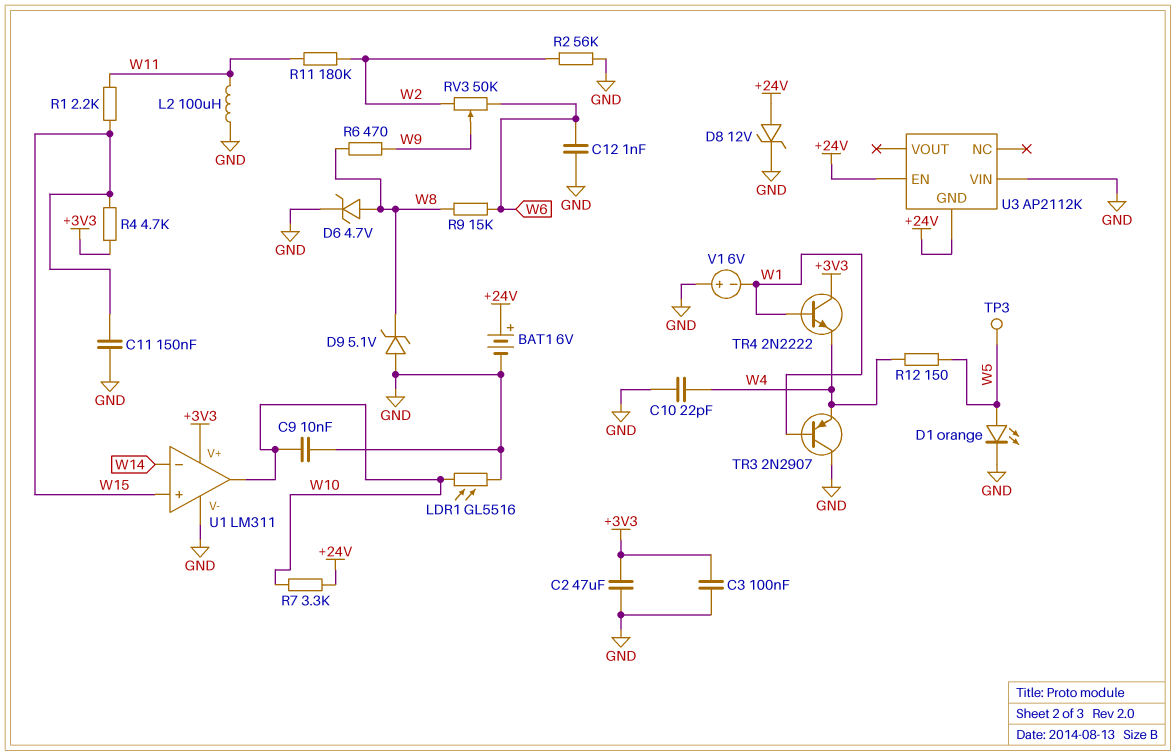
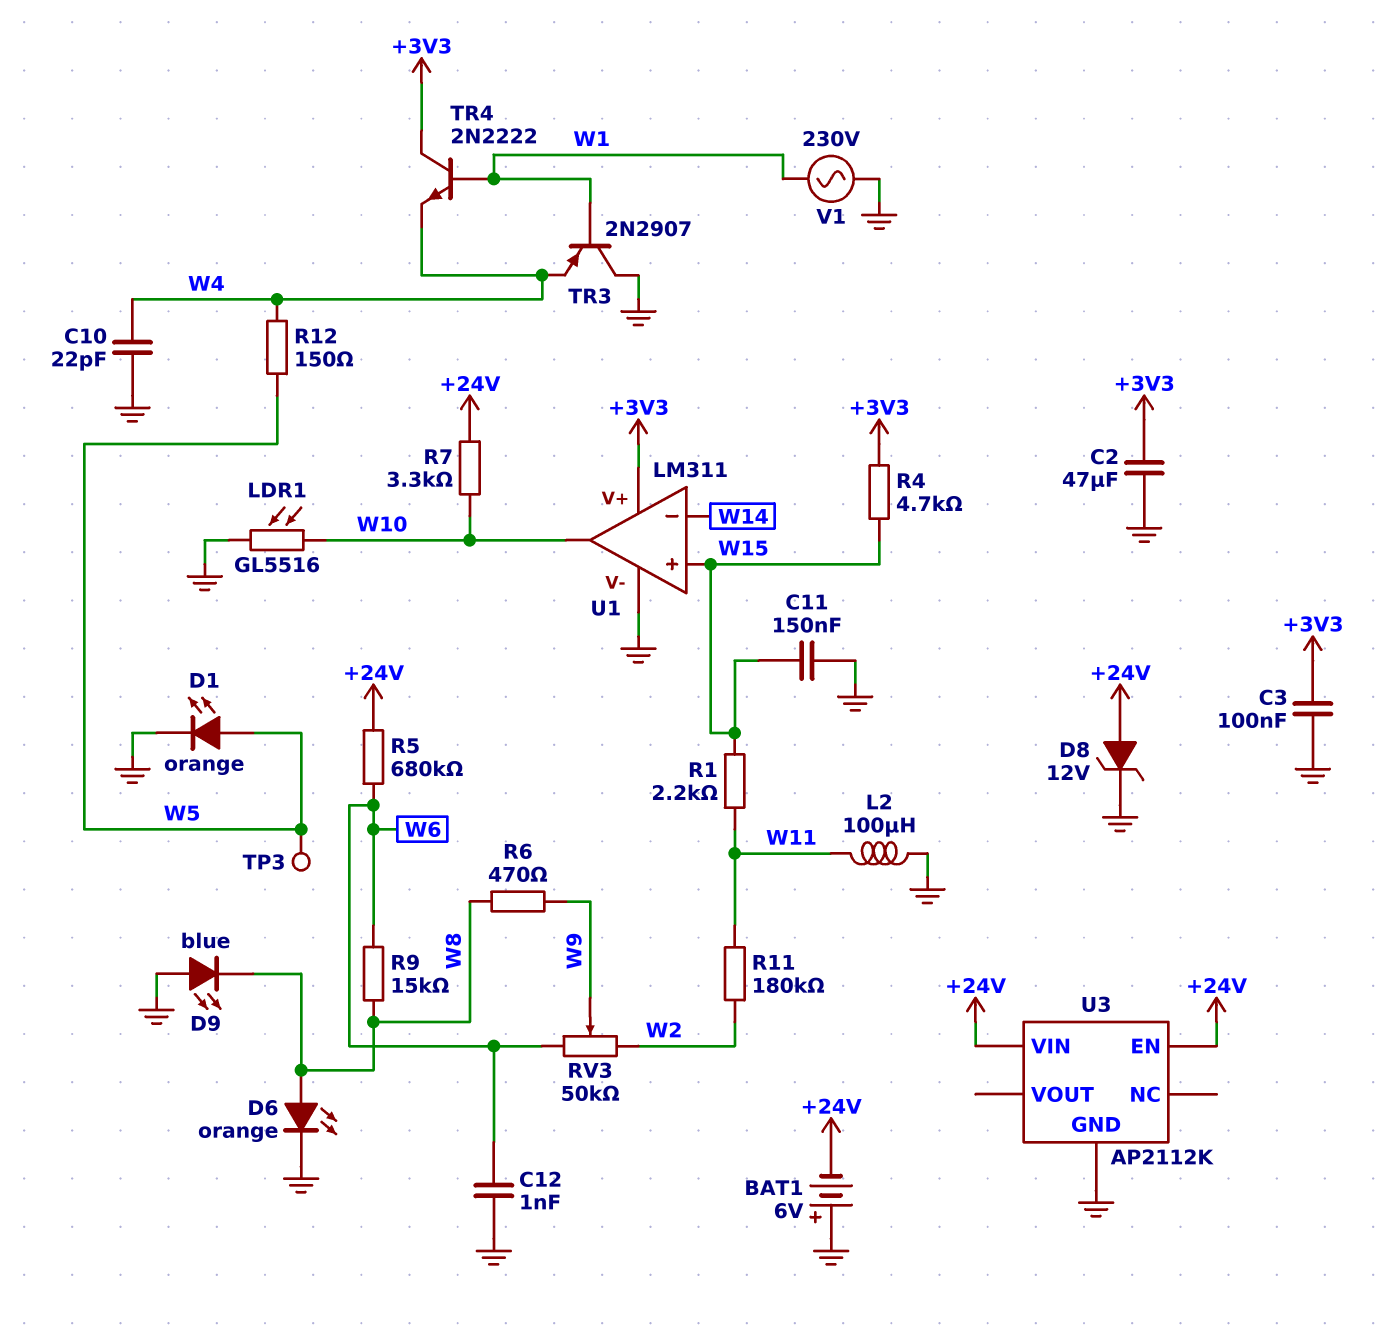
BAT1: 6V (plus +24V, minus GND) -> 6V (plus GND, minus +24V)
C9: 10nF (GND, W10) -> none
D6: zener 4.7V (A W8, K GND) -> LED orange (A W8, K GND)
D9: zener 5.1V (A GND, K W8) -> LED blue (A GND, K W8)
R2: 56k (GND, W2) -> none
R5: none -> 680k (+24V, W6)
U3 pin GND: +24V -> GND
U3 pin VIN: GND -> +24V
V1: 6V (plus GND, minus W1) -> AC 230V (GND, W1)

